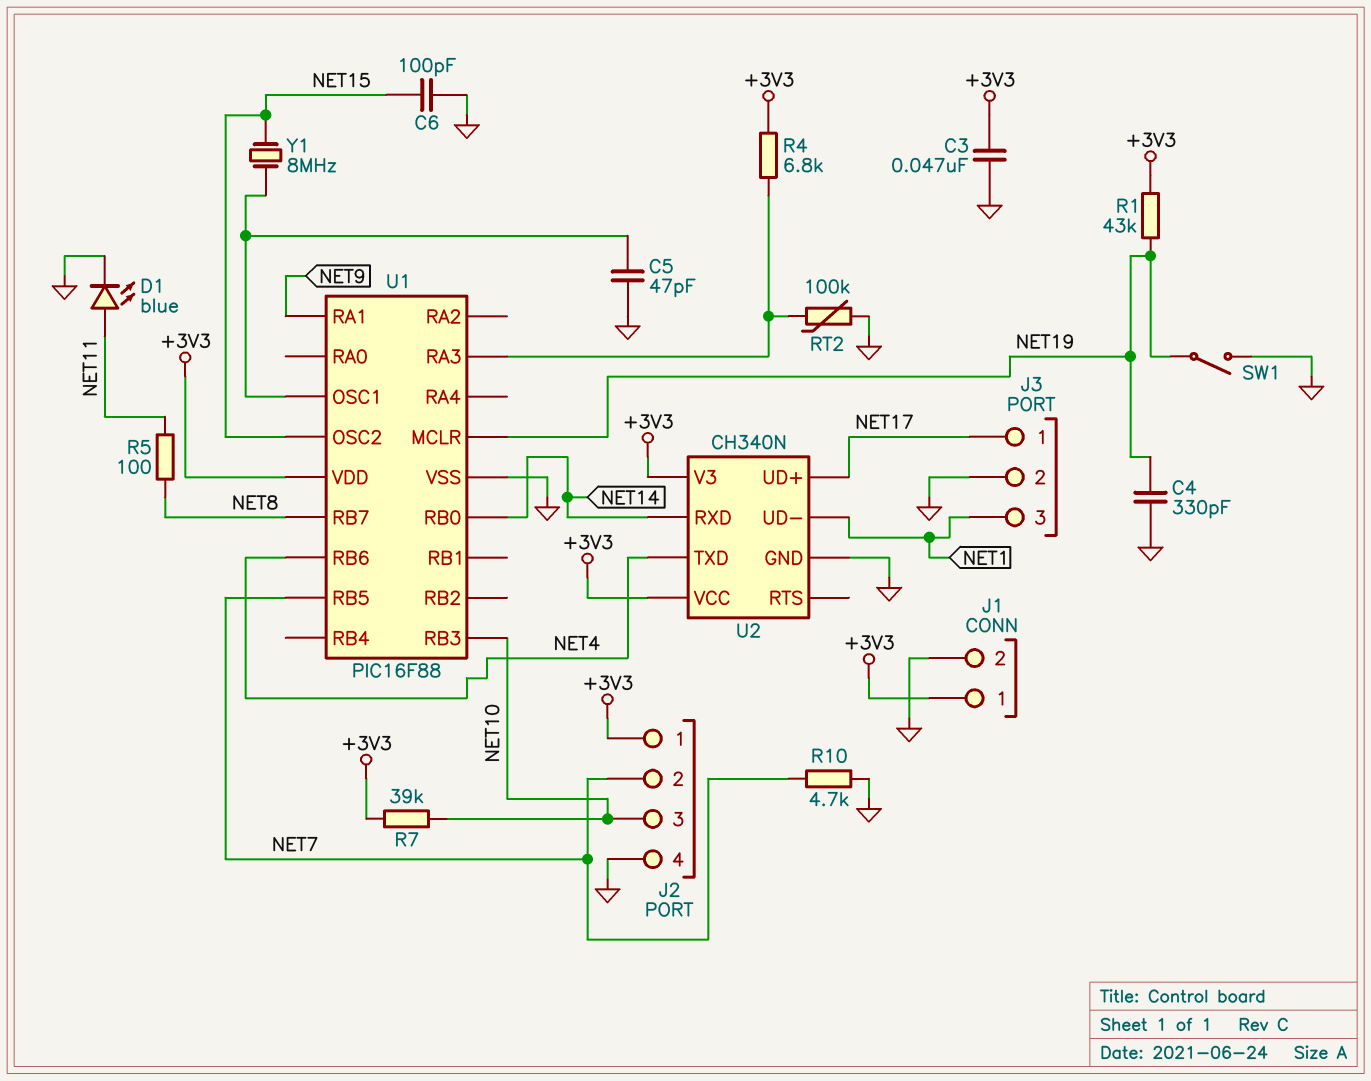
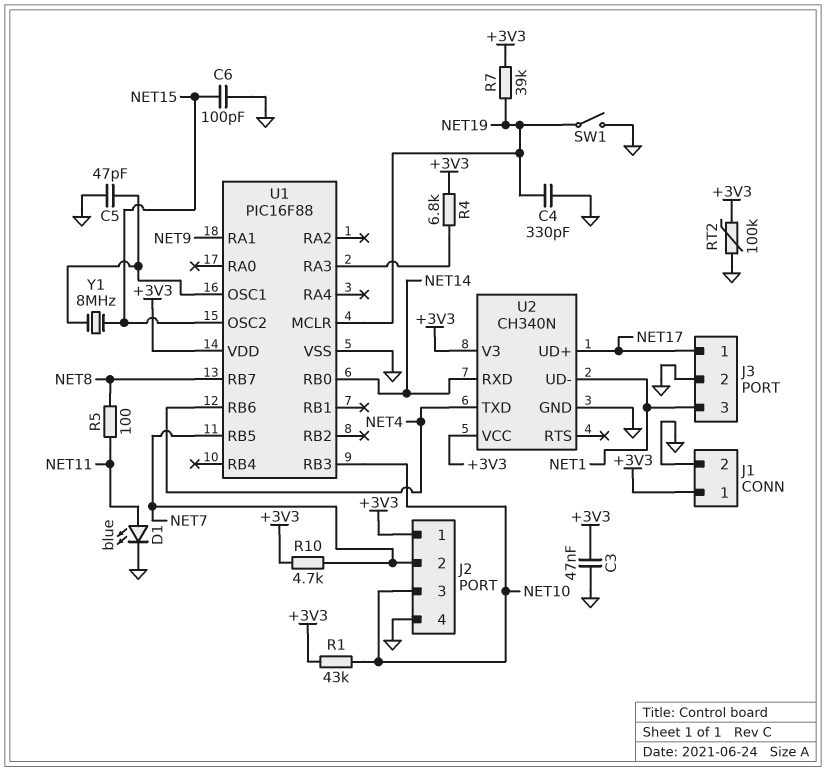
R1: 43k (+3V3, NET19) -> 43k (+3V3, NET10)
R7: 39k (+3V3, NET10) -> 39k (+3V3, NET19)
R10: 4.7k (GND, NET7) -> 4.7k (+3V3, NET7)
RT2: 100k (GND, U1/RA3) -> 100k (+3V3, GND)

